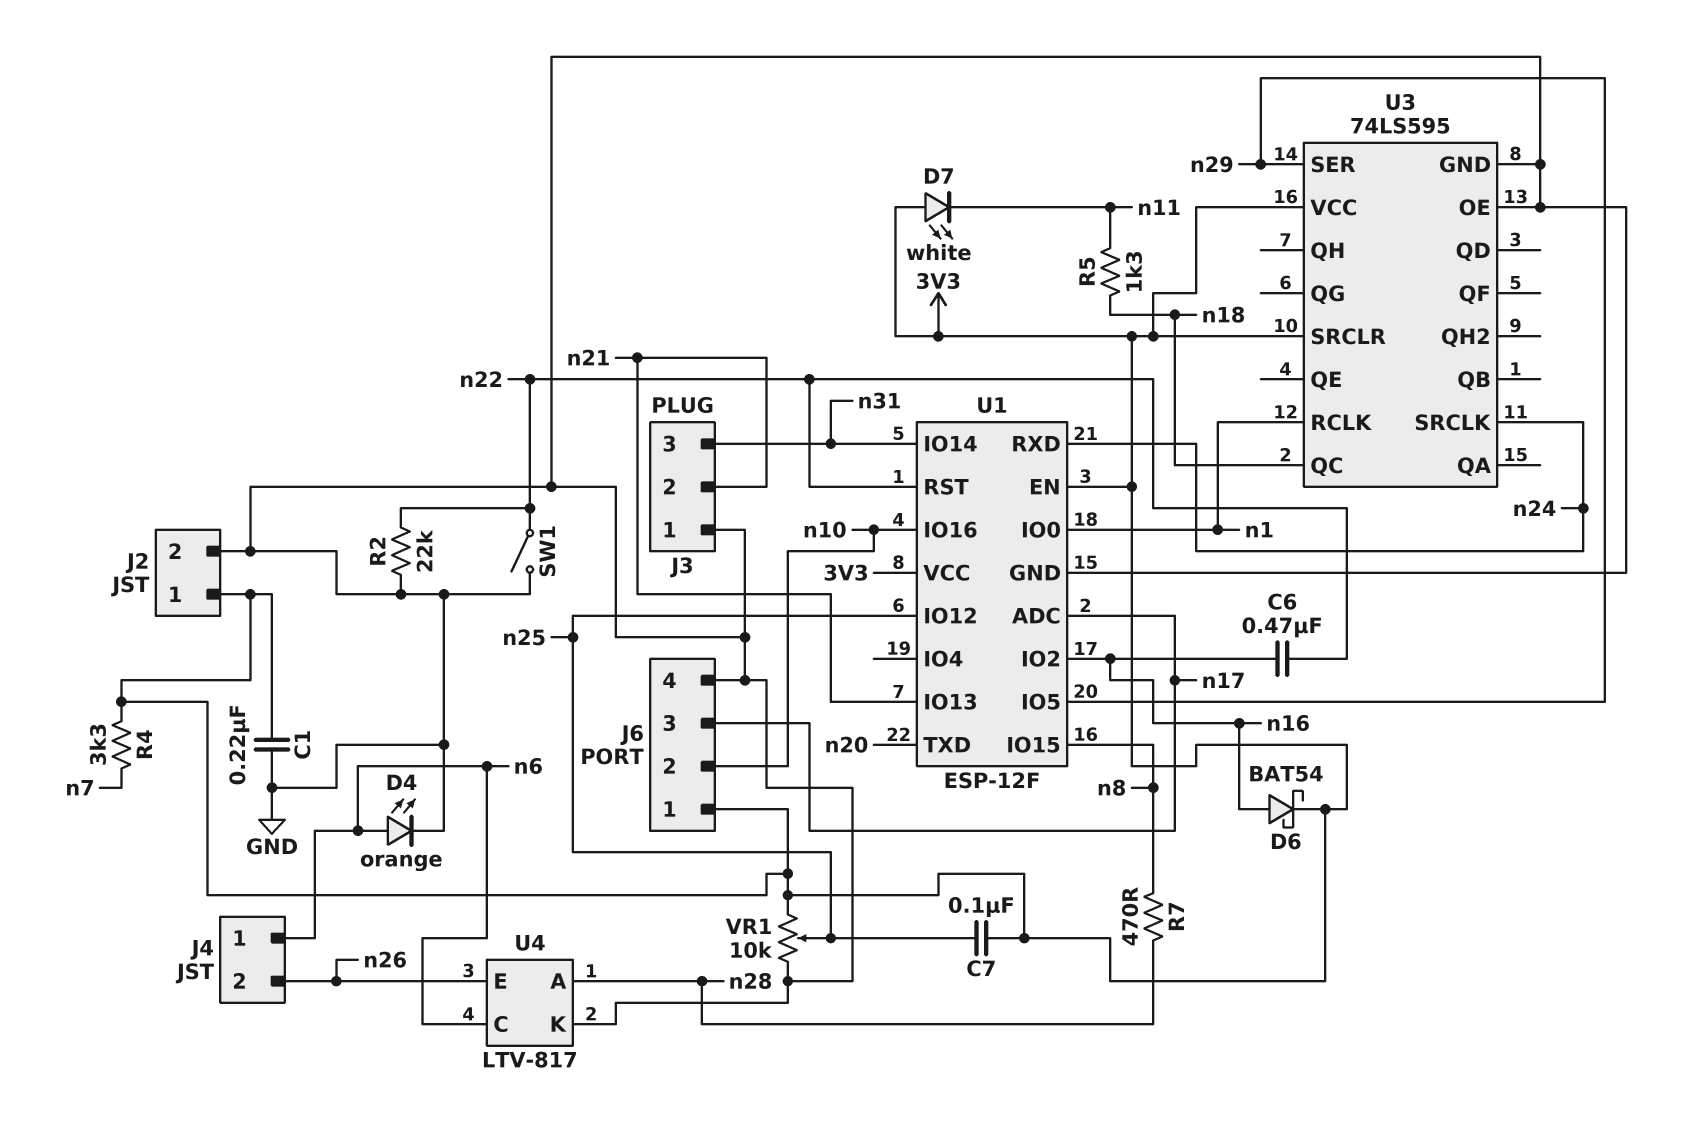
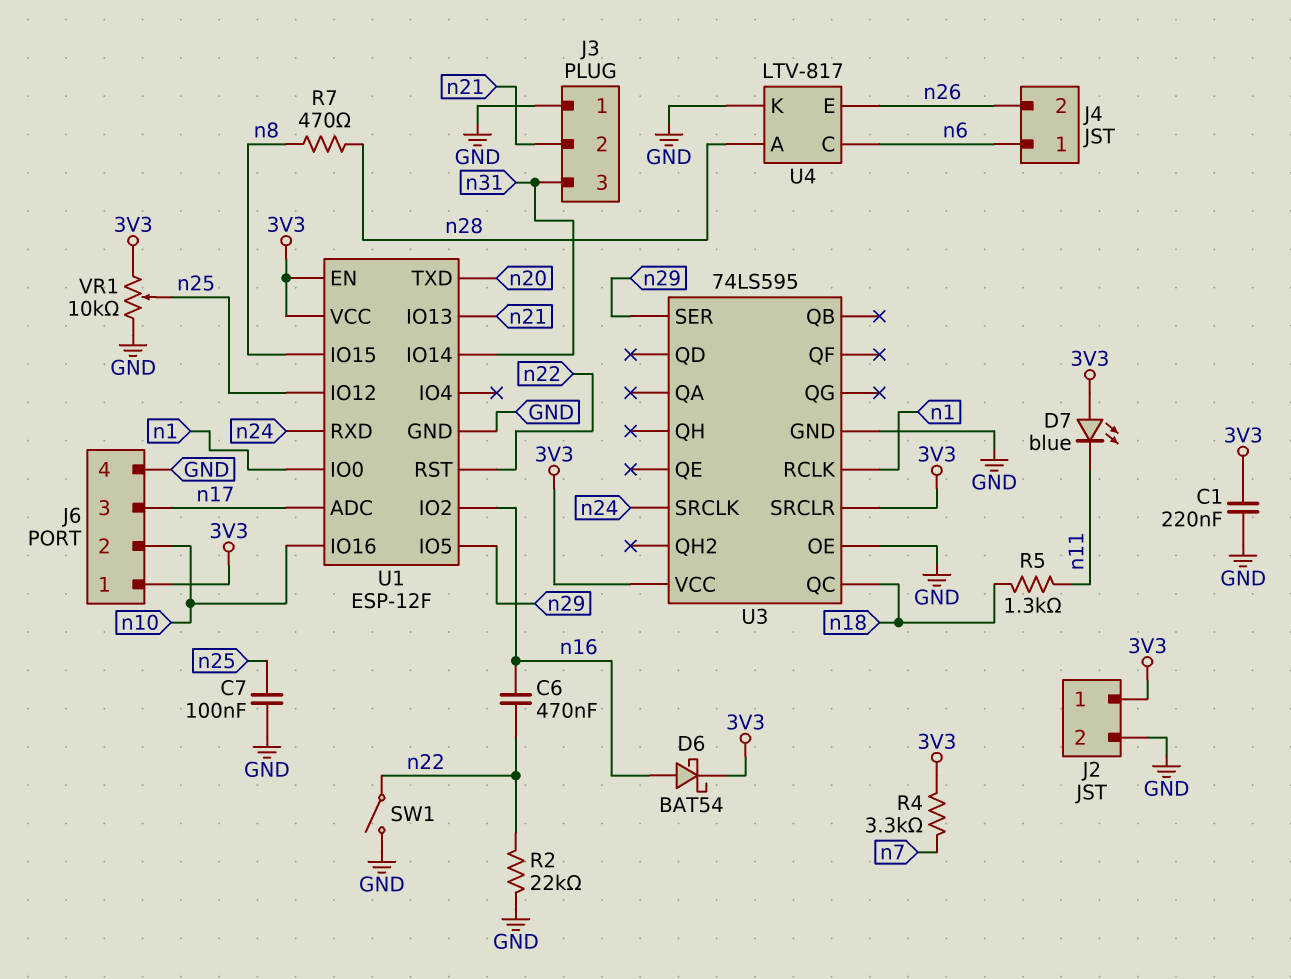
C7: 100nF (3V3, n25) -> 100nF (GND, n25)
D4: LED orange (A n6, K GND) -> none
D7: LED white (A 3V3, K n11) -> LED blue (A 3V3, K n11)

